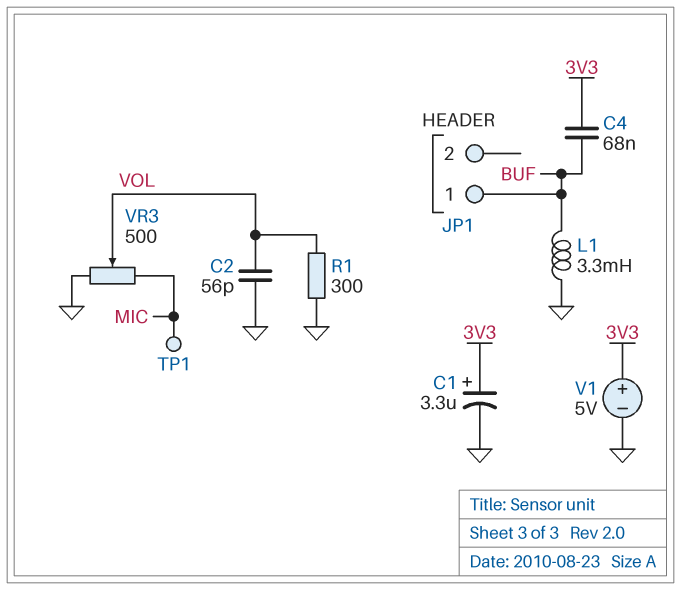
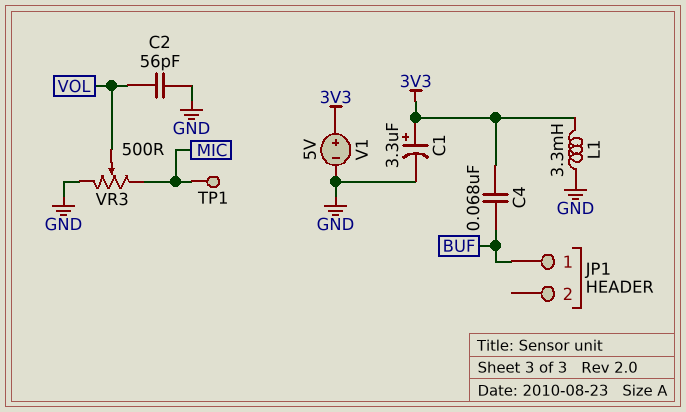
L1: 3.3mH (BUF, GND) -> 3.3mH (3V3, GND)
R1: 300 (GND, VOL) -> none

